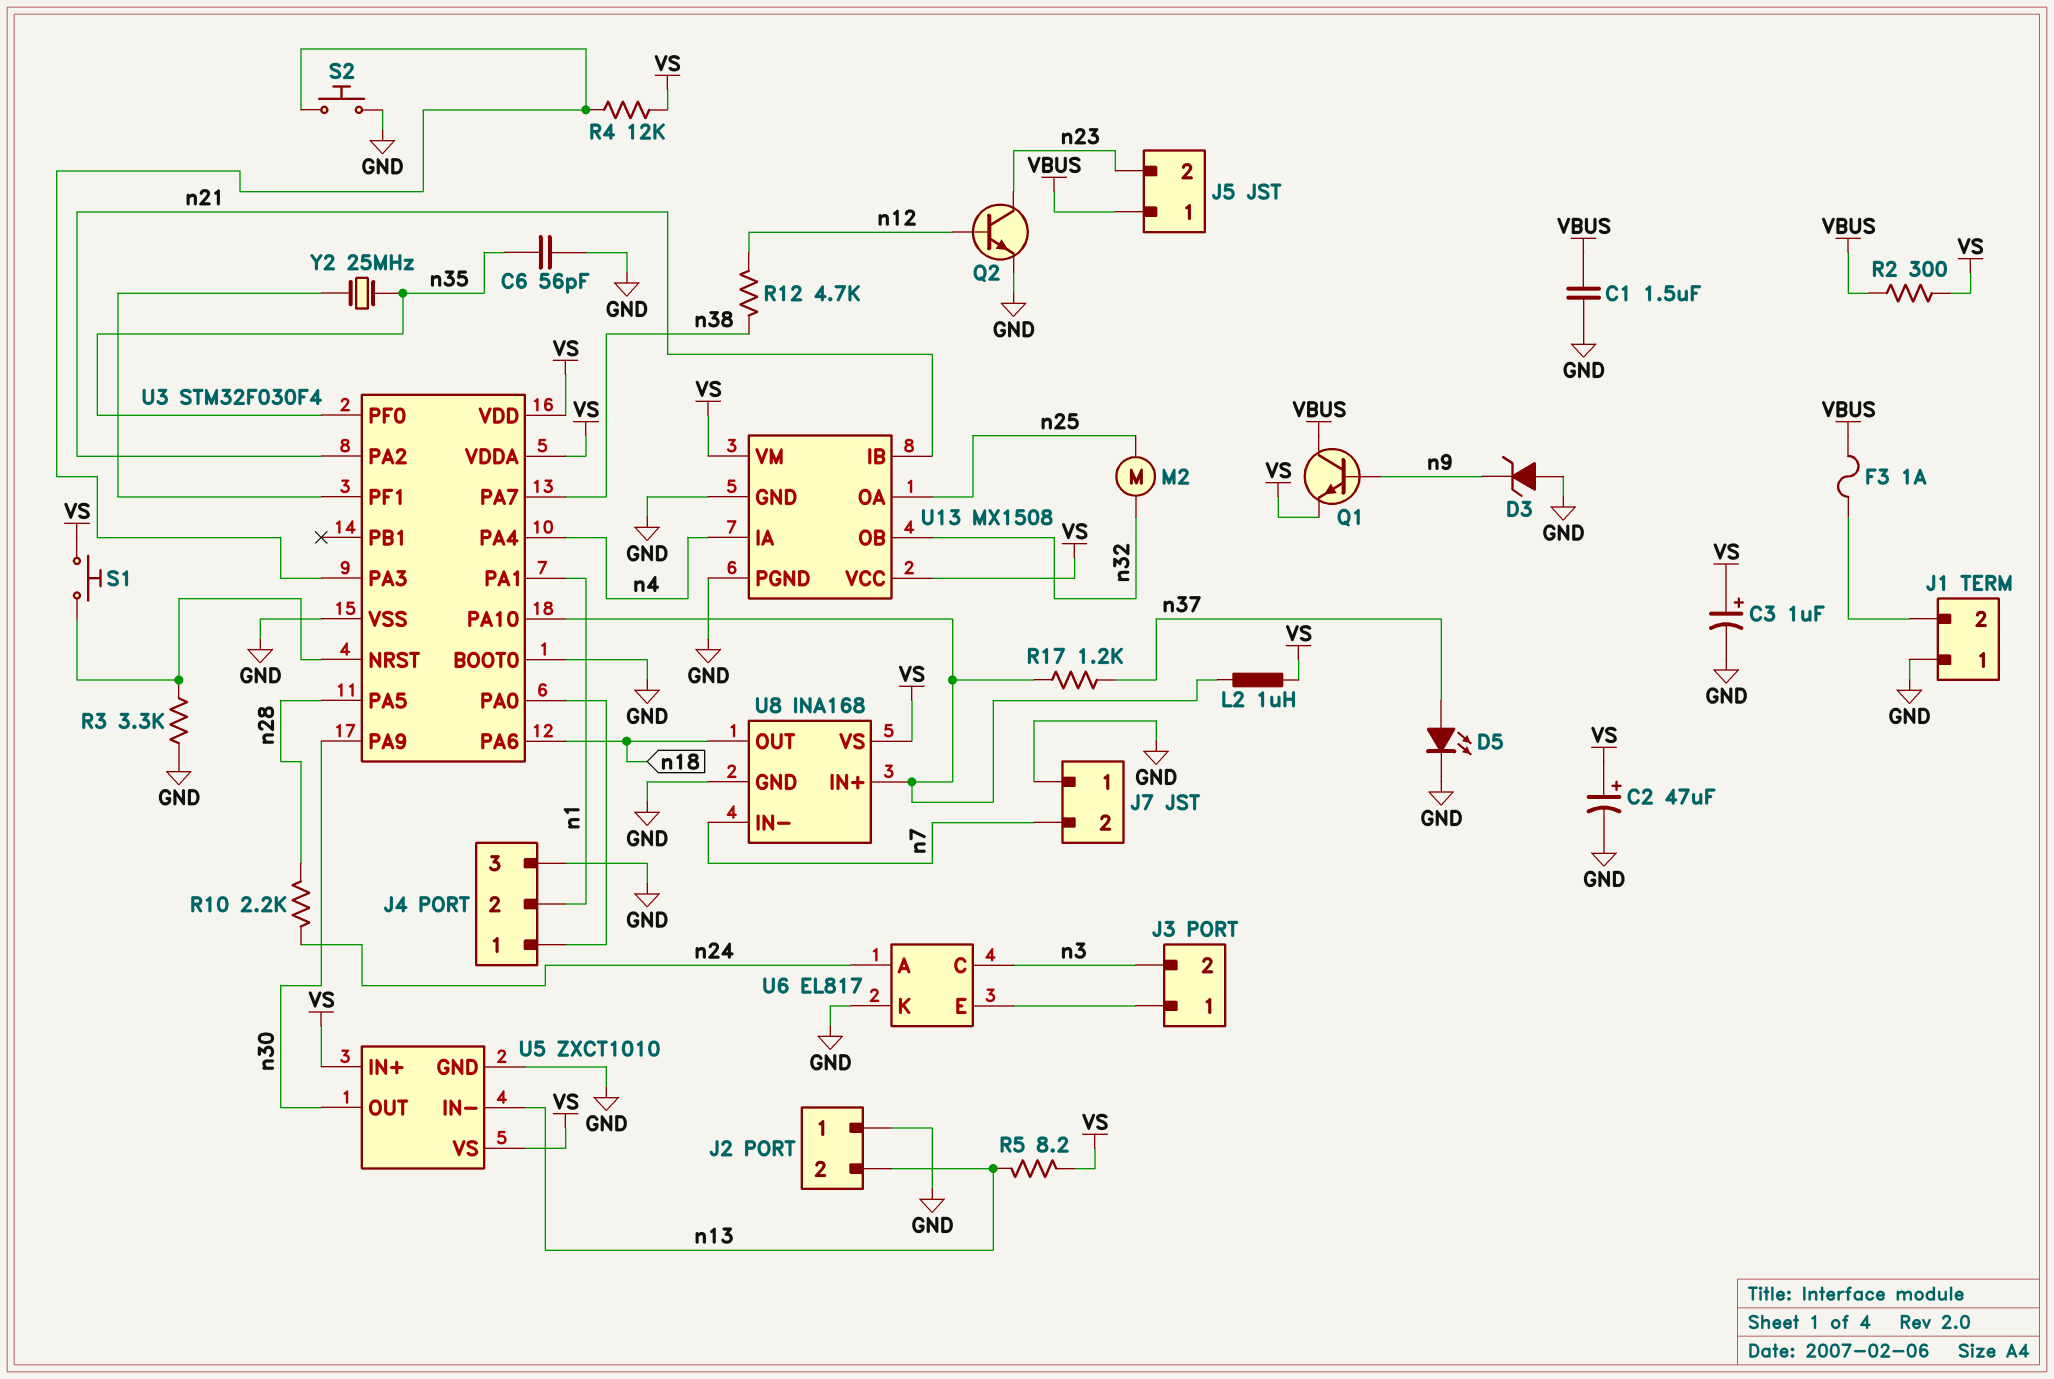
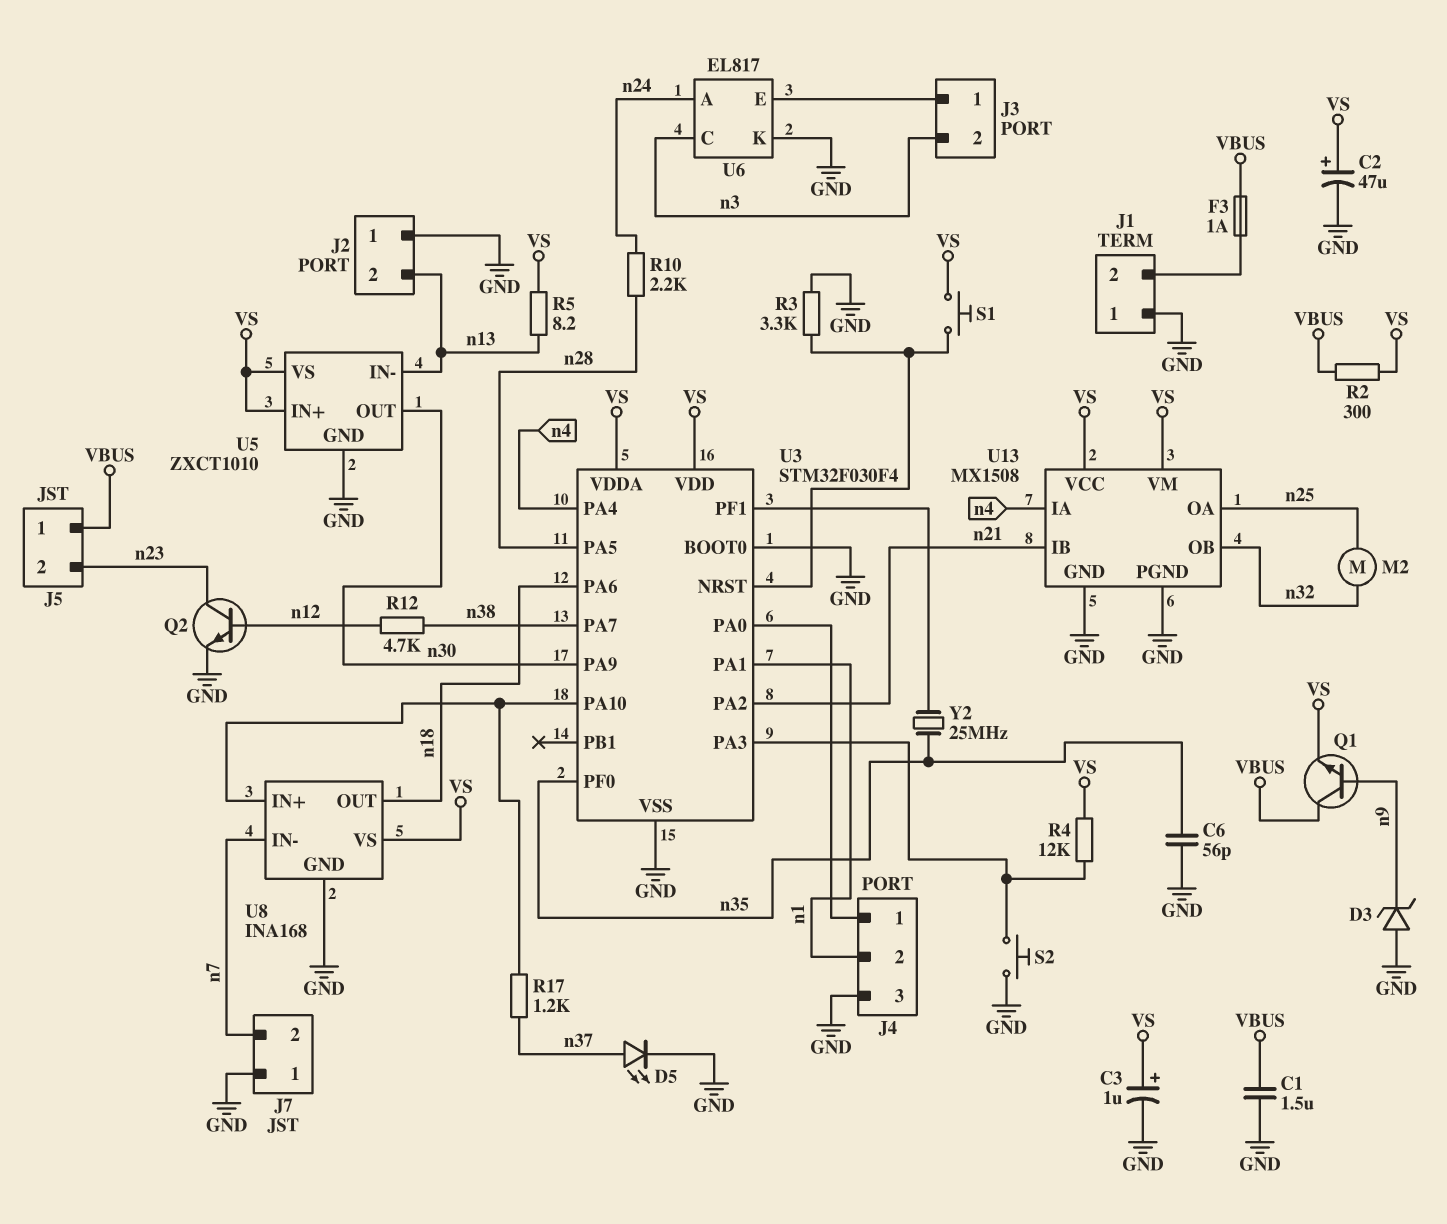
L2: 1uH (U3/PA10, VS) -> none

